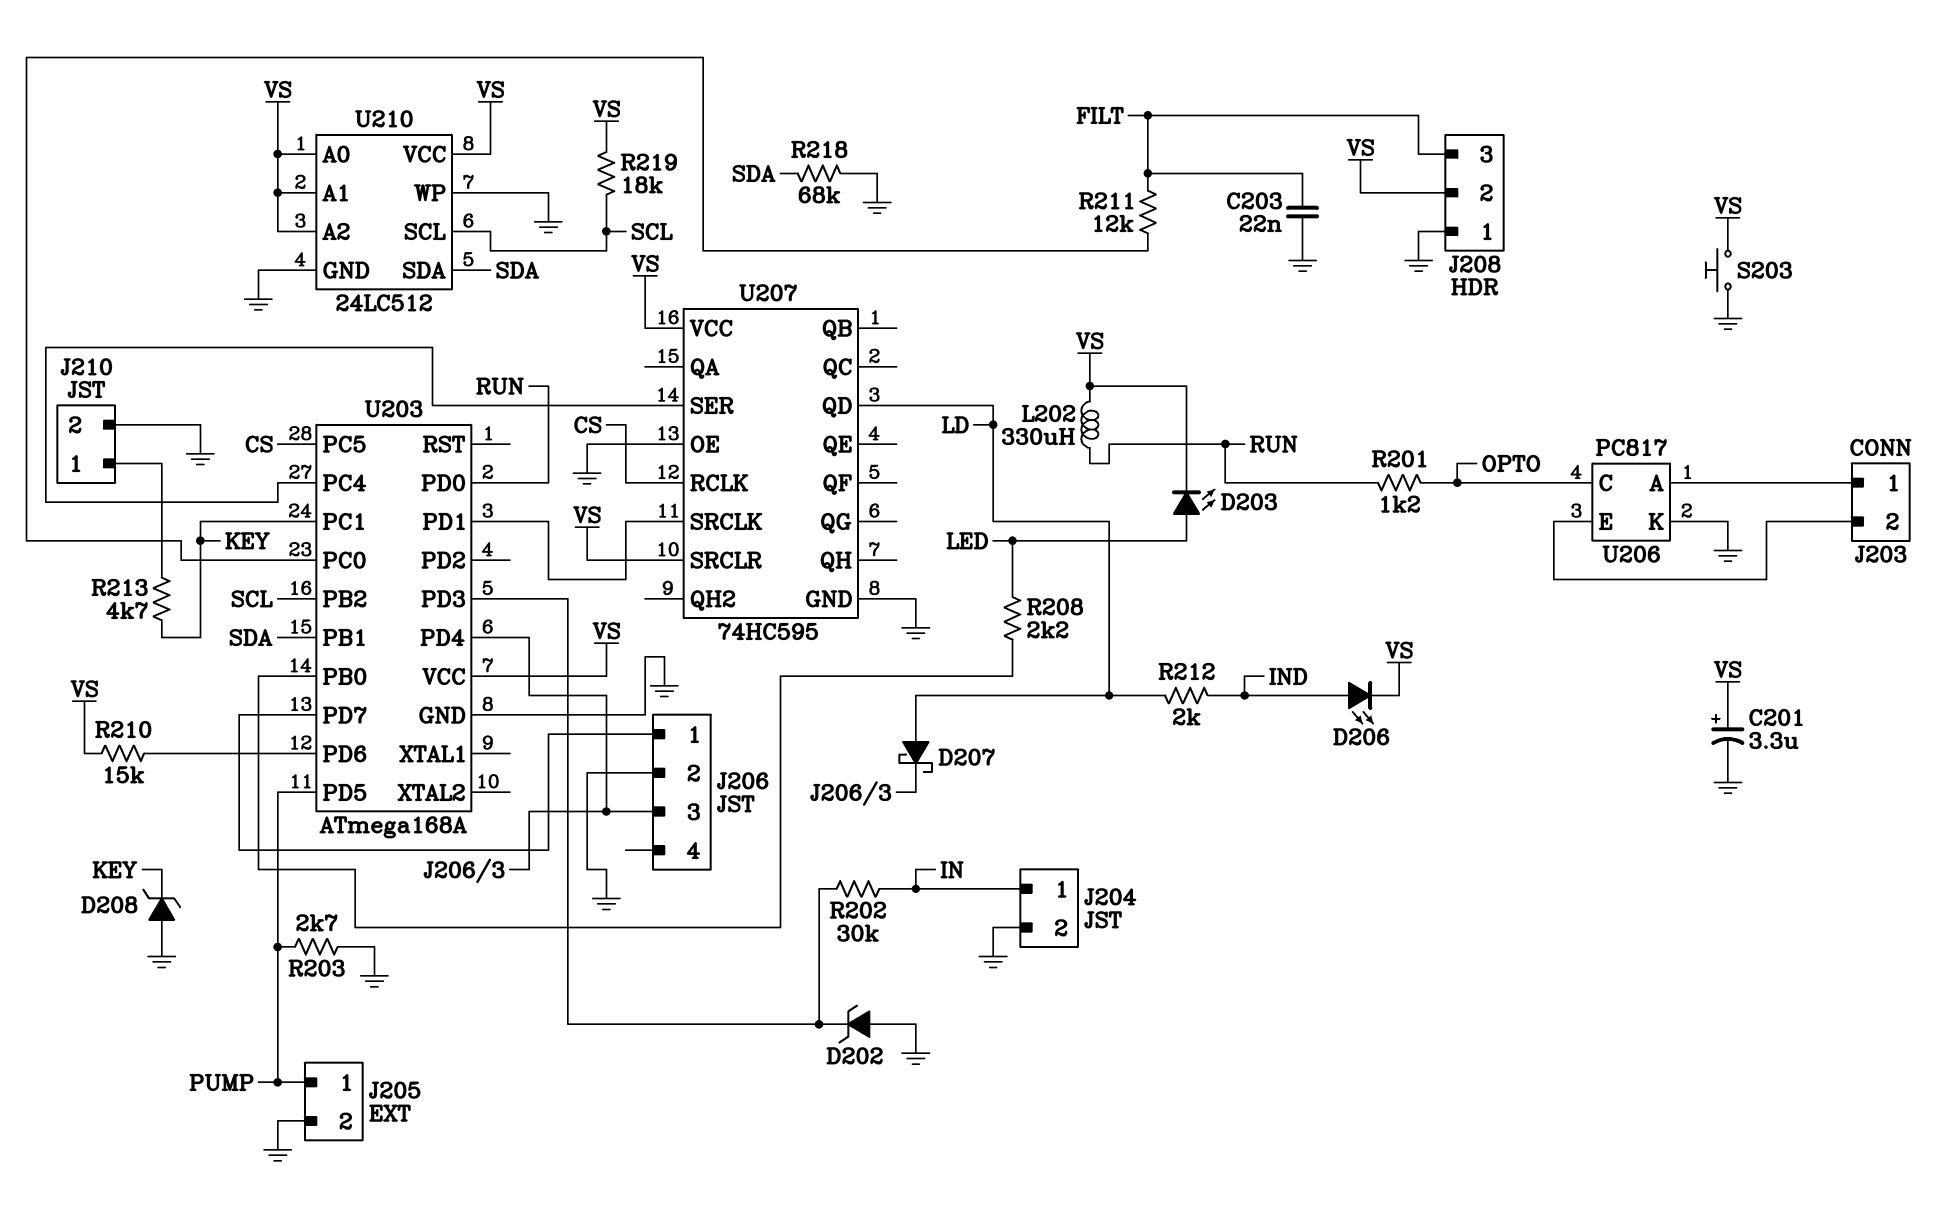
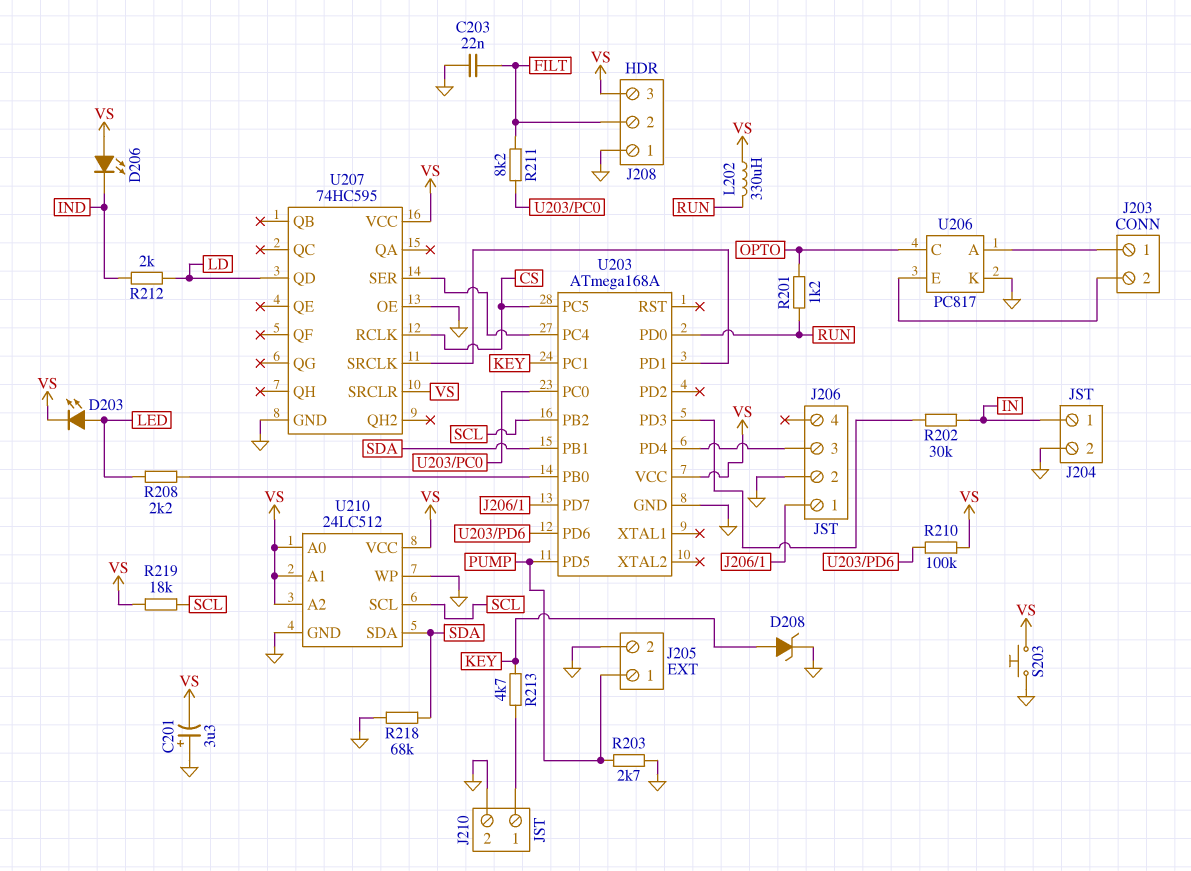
C201: 3.3uF (plus VS, minus GND) -> 3.3uF (plus GND, minus VS)
D202: zener (A GND, K U203/PD3) -> none
D206: LED (A IND, K VS) -> LED (A VS, K IND)
D207: schottky (A LD, K J206/3) -> none
D208: zener (A GND, K KEY) -> zener (A KEY, K GND)
J208 pin 2: VS -> FILT
J208 pin 3: FILT -> VS
R210: 15k (U203/PD6, VS) -> 100k (U203/PD6, VS)
R211: 12k (FILT, U203/PC0) -> 8.2k (FILT, U203/PC0)

